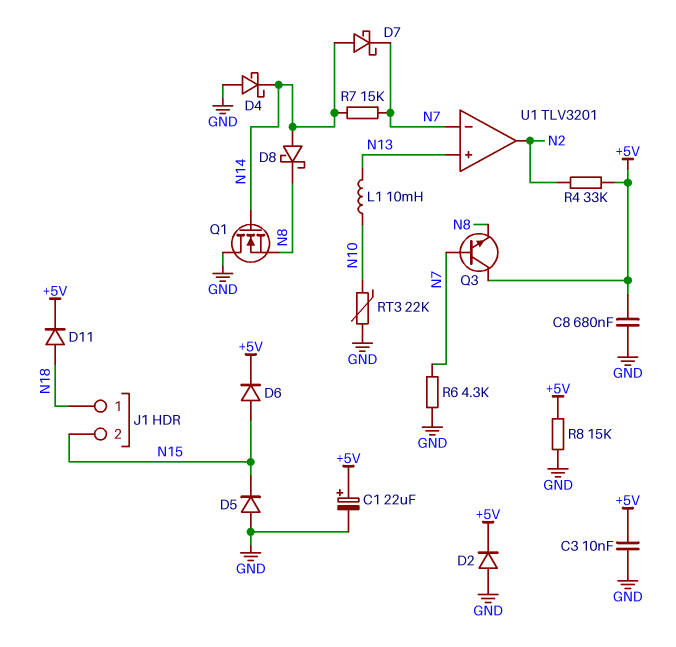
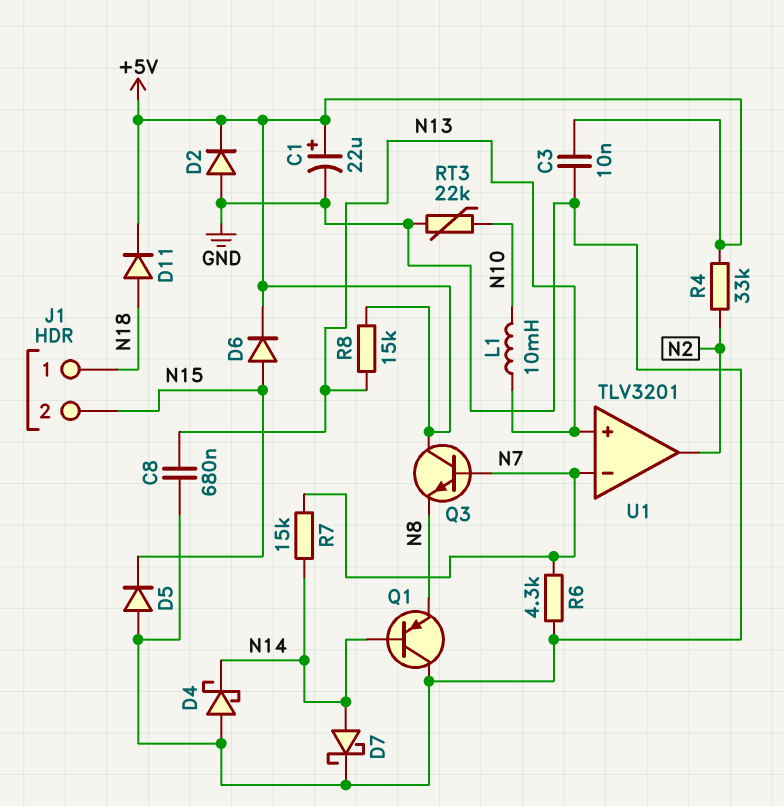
C8: 680nF (+5V, GND) -> 680nF (GND, N13)
D7: schottky (A N14, K N7) -> schottky (A N14, K GND)
D8: schottky (A N14, K N8) -> none
Q1: NMOS (G N14, D GND, S N8) -> PNP (B N14, C GND, E N8)
R8: 15k (+5V, GND) -> 15k (+5V, N13)

